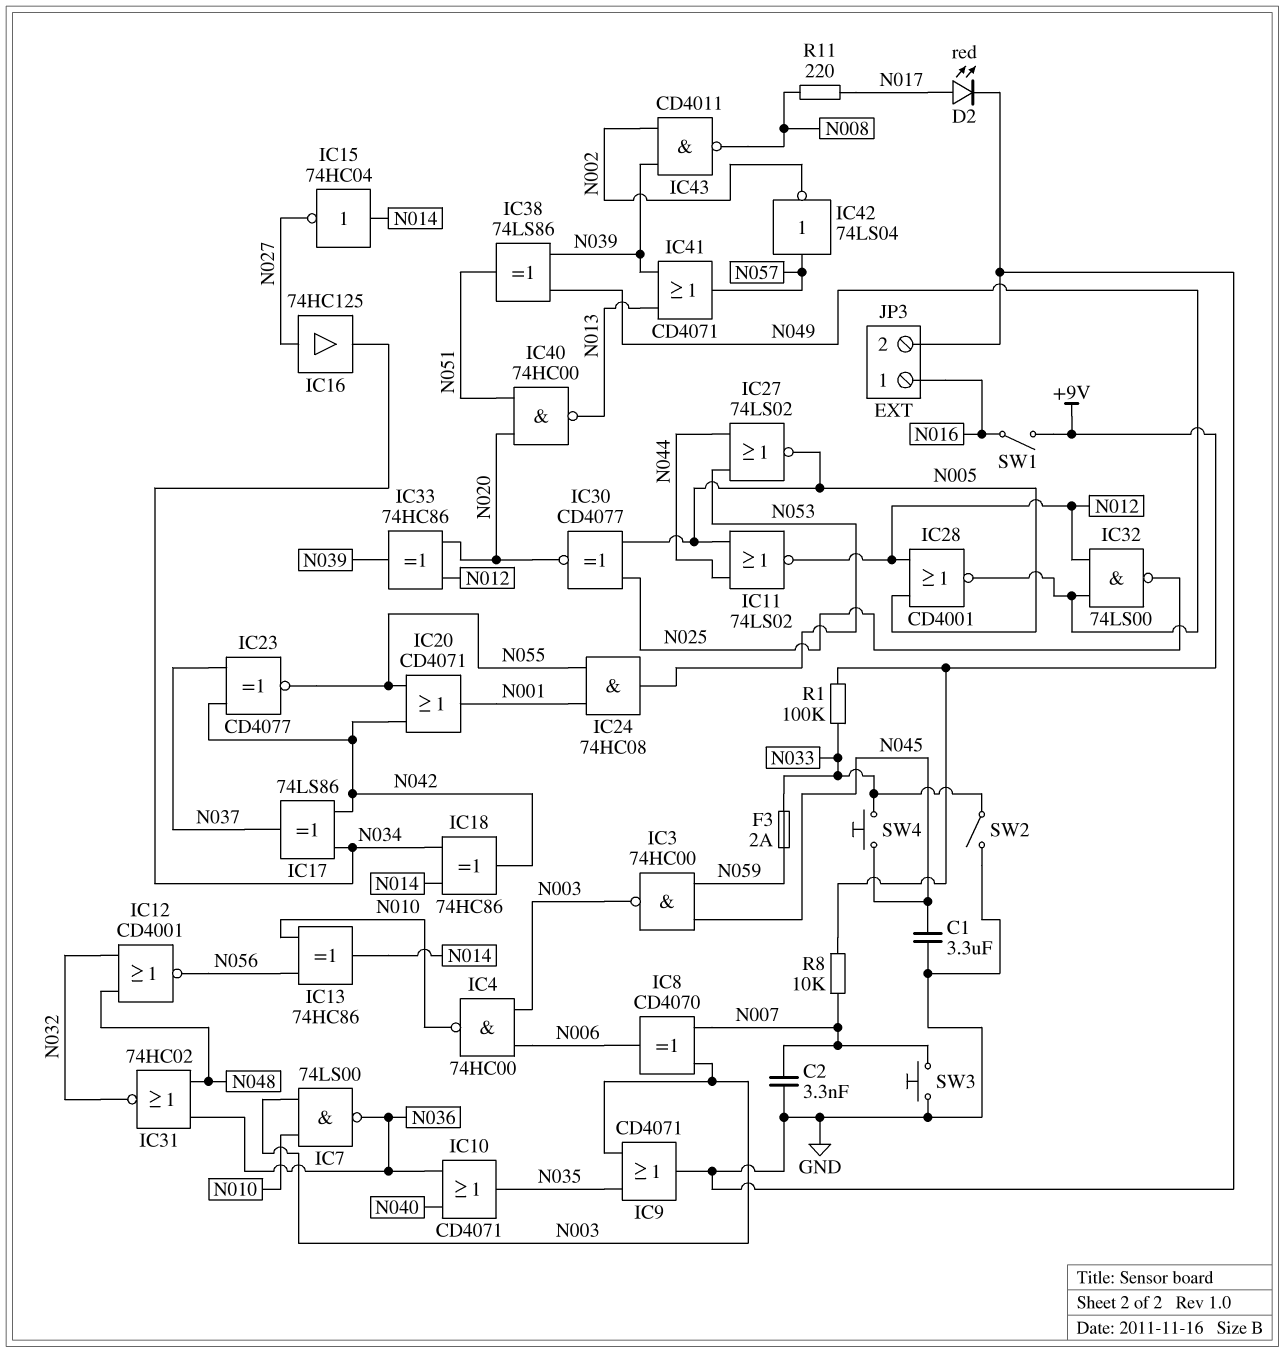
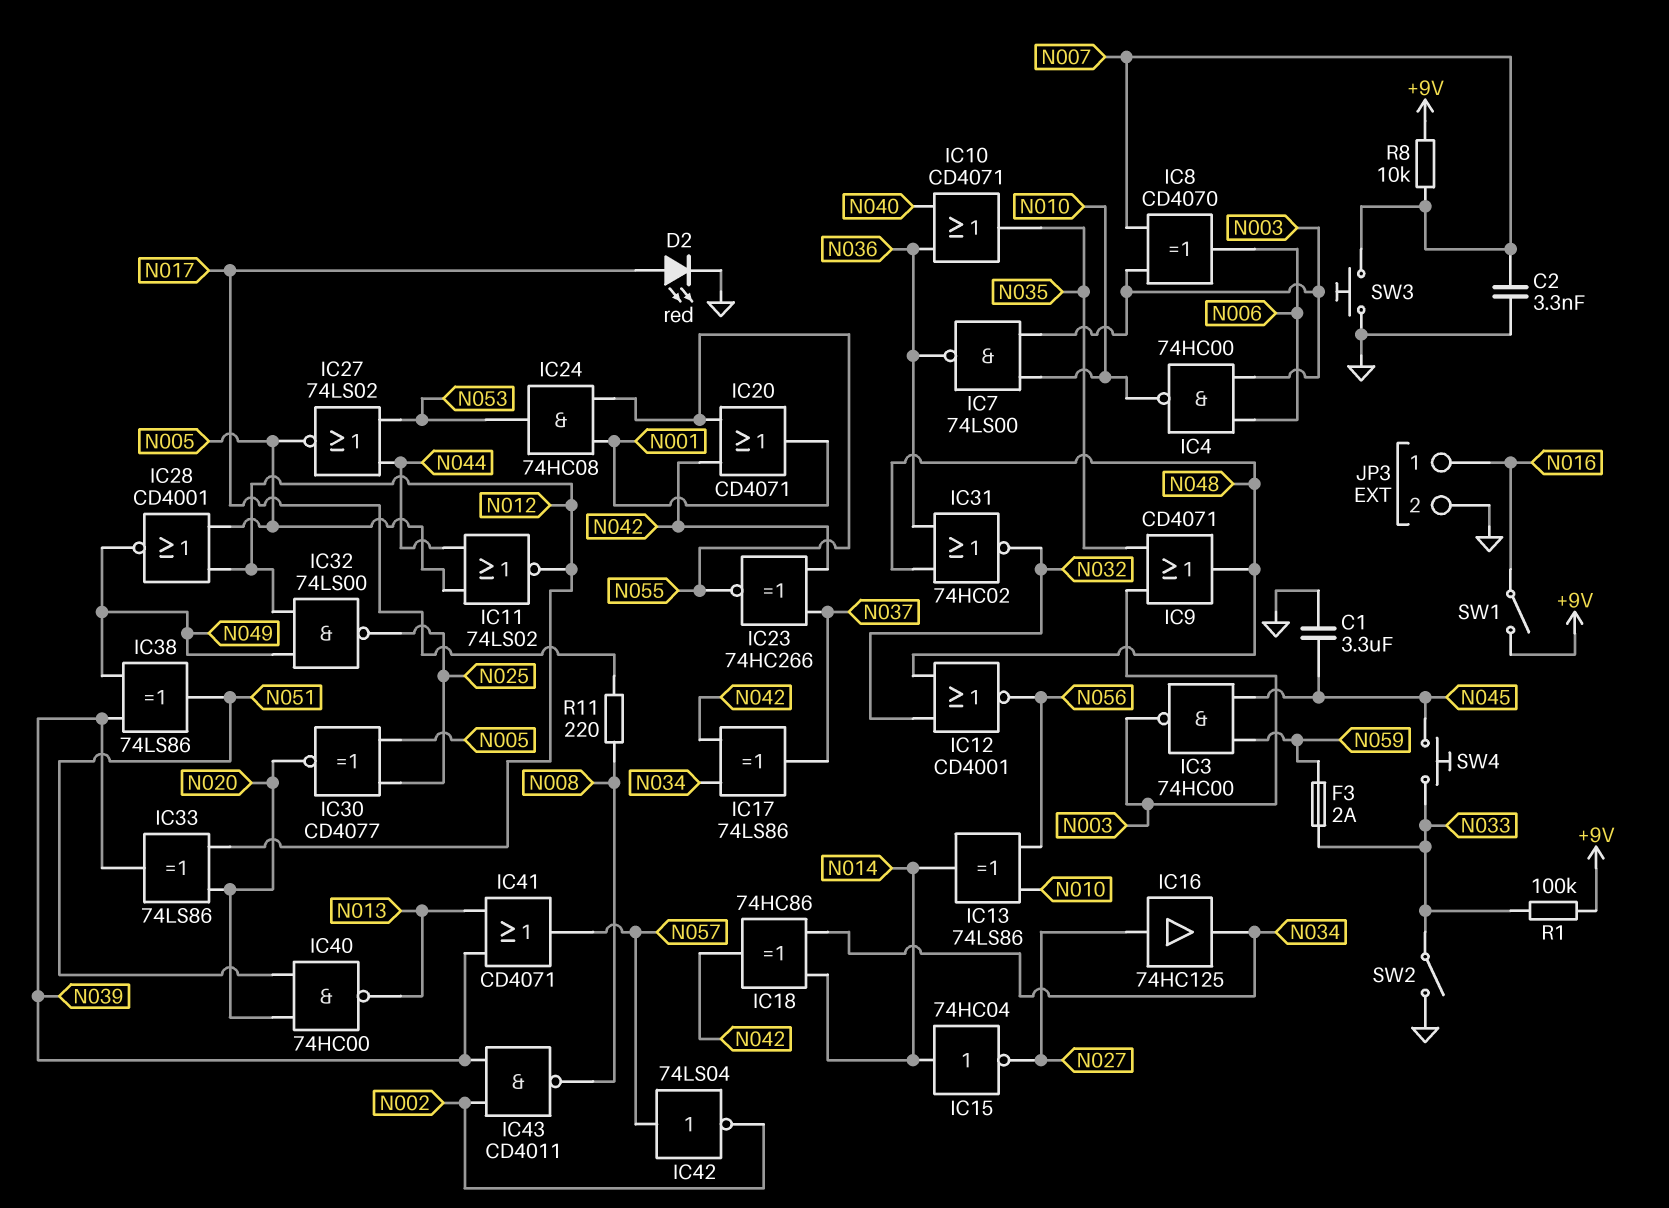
IC9: OR CD4071 (in N003, in N035, out GND) -> OR CD4071 (in N003, in N035, out N048)
IC13: XOR 74HC86 (in N010, in N056, out N014) -> XOR 74LS86 (in N010, in N056, out N014)
IC23: XNOR CD4077 (in N037, in N042, out N055) -> XNOR 74HC266 (in N037, in N042, out N055)
IC33: XOR 74HC86 (in N012, in N020, out N039) -> XOR 74LS86 (in N012, in N020, out N039)

